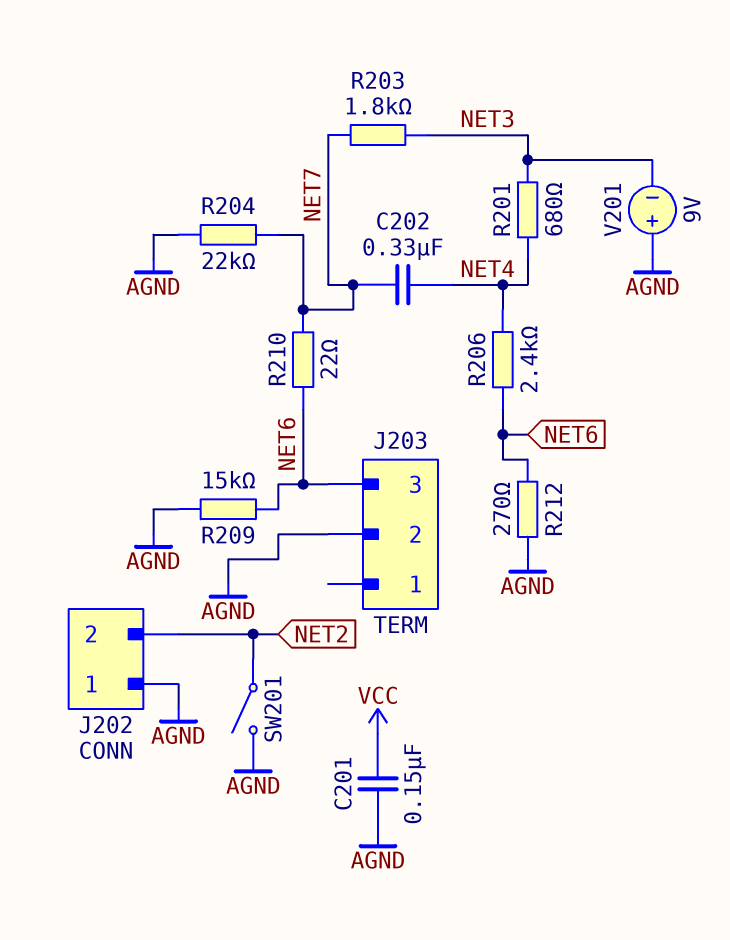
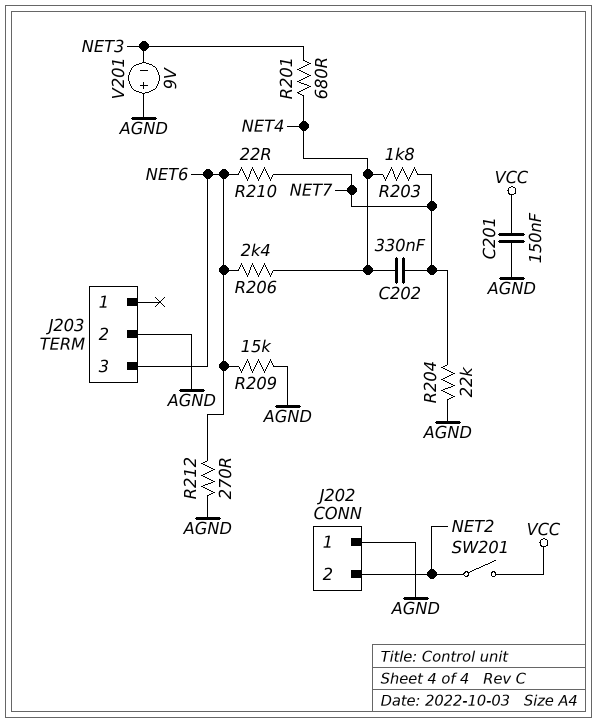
R203: 1.8k (NET3, NET7) -> 1.8k (NET4, NET7)
SW201: switch (AGND, NET2) -> switch (NET2, VCC)

